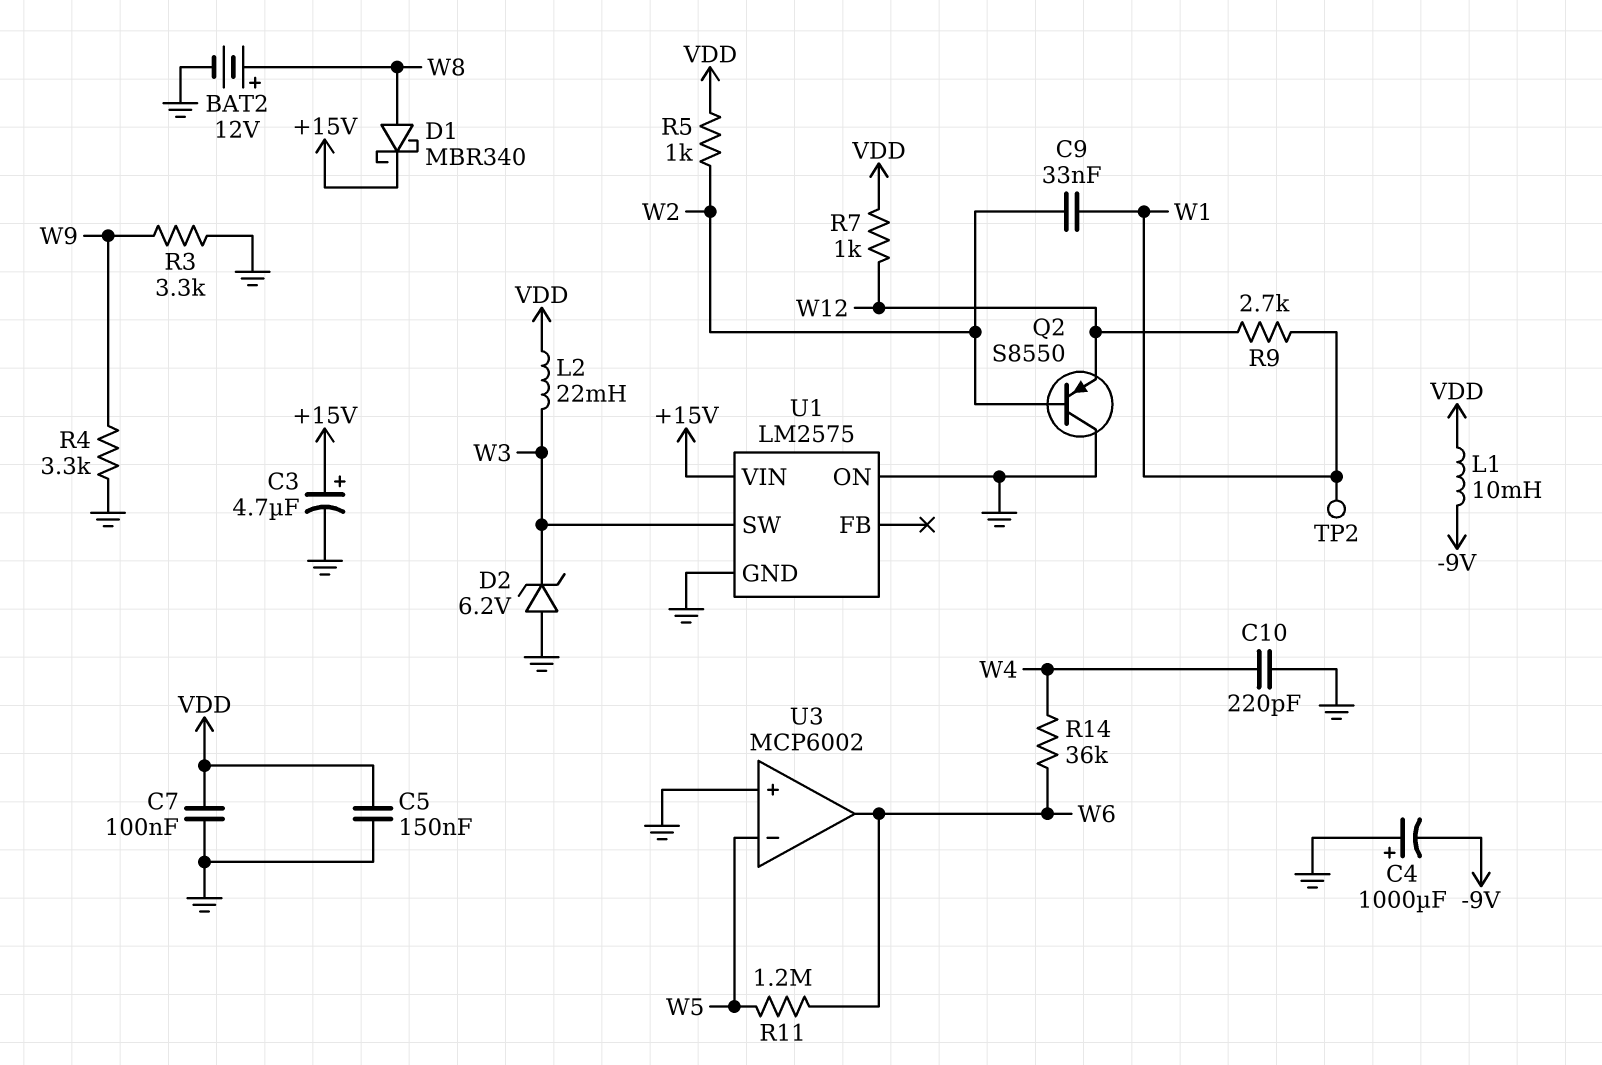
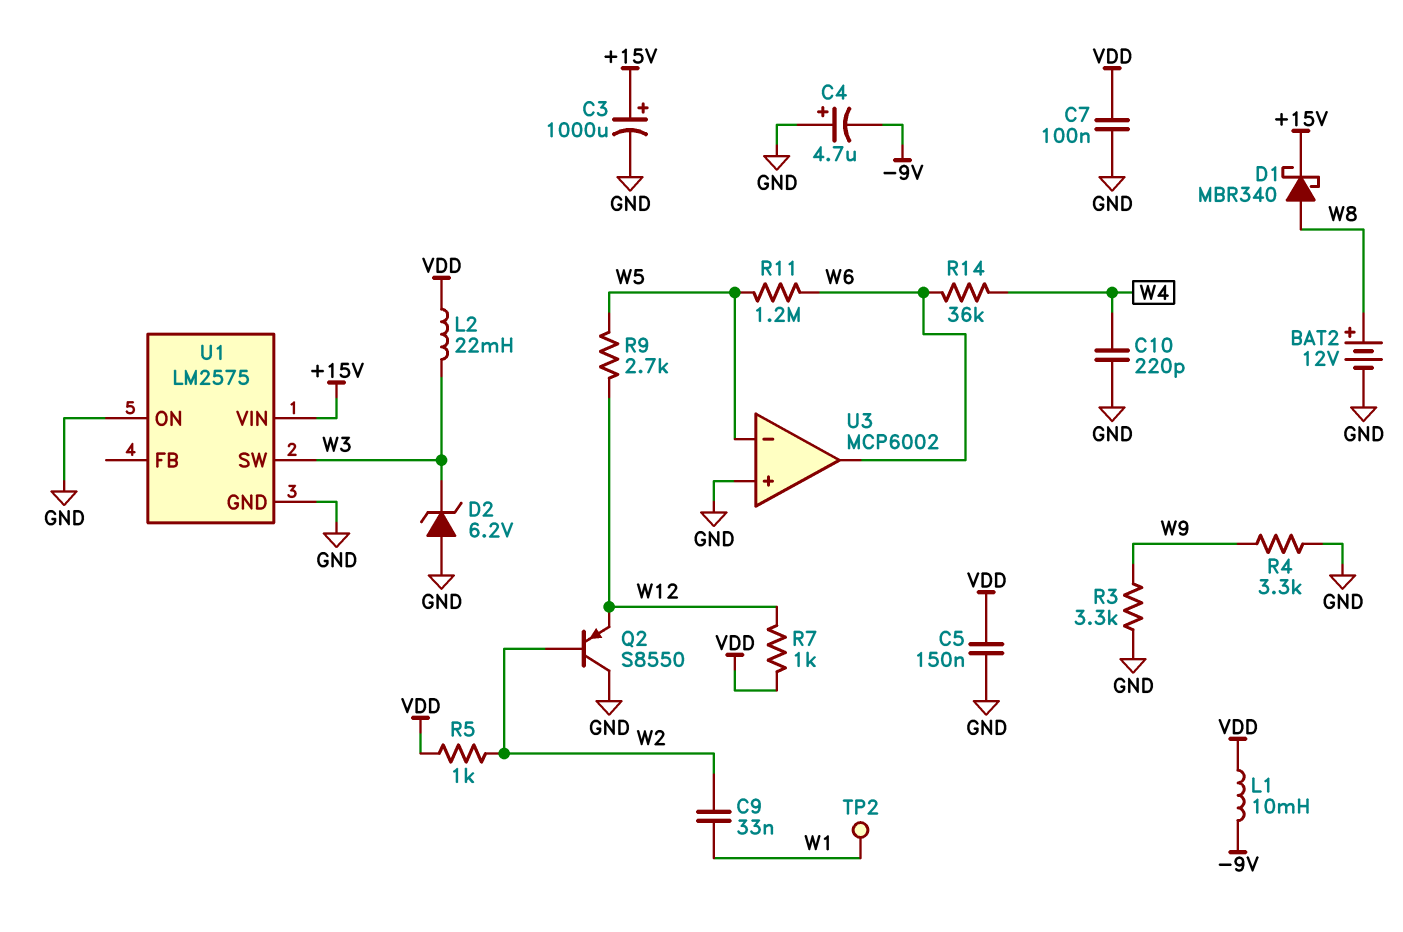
C3: 4.7uF (plus +15V, minus GND) -> 1000uF (plus +15V, minus GND)
C4: 1000uF (plus GND, minus -9V) -> 4.7uF (plus GND, minus -9V)
R9: 2.7k (W1, W12) -> 2.7k (W5, W12)

